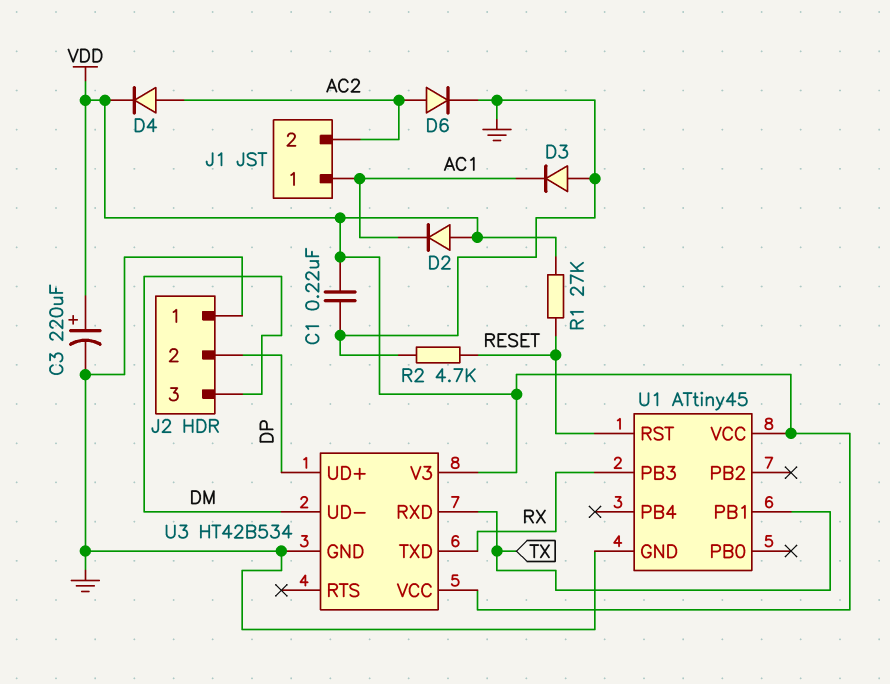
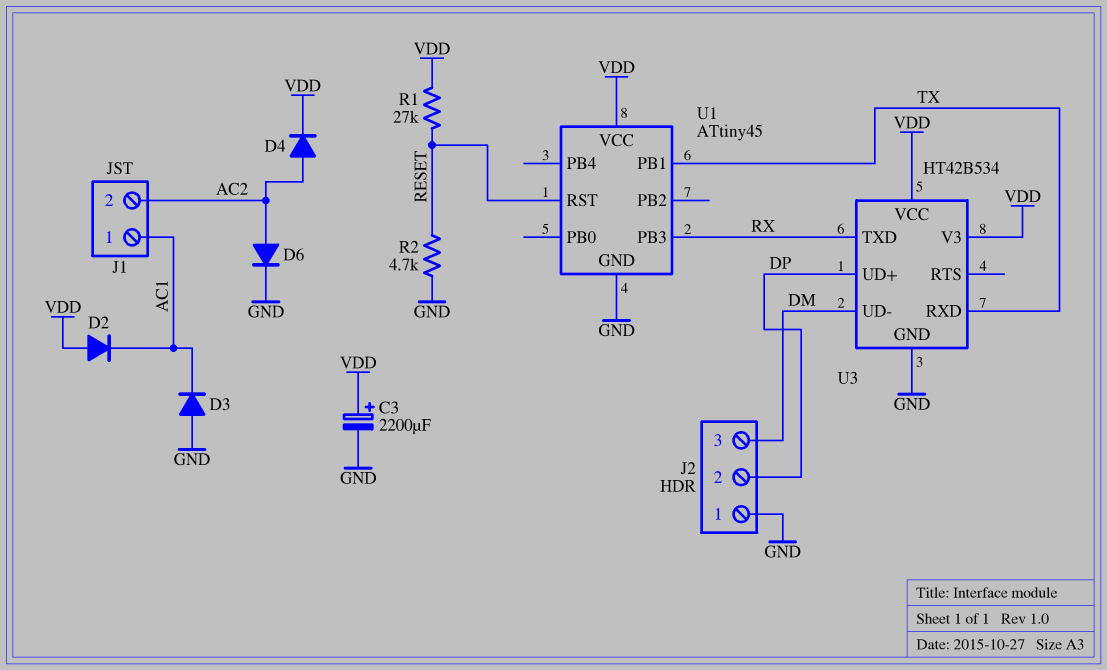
C1: 220nF (GND, VDD) -> none
C3: 220uF (plus VDD, minus GND) -> 2200uF (plus VDD, minus GND)

